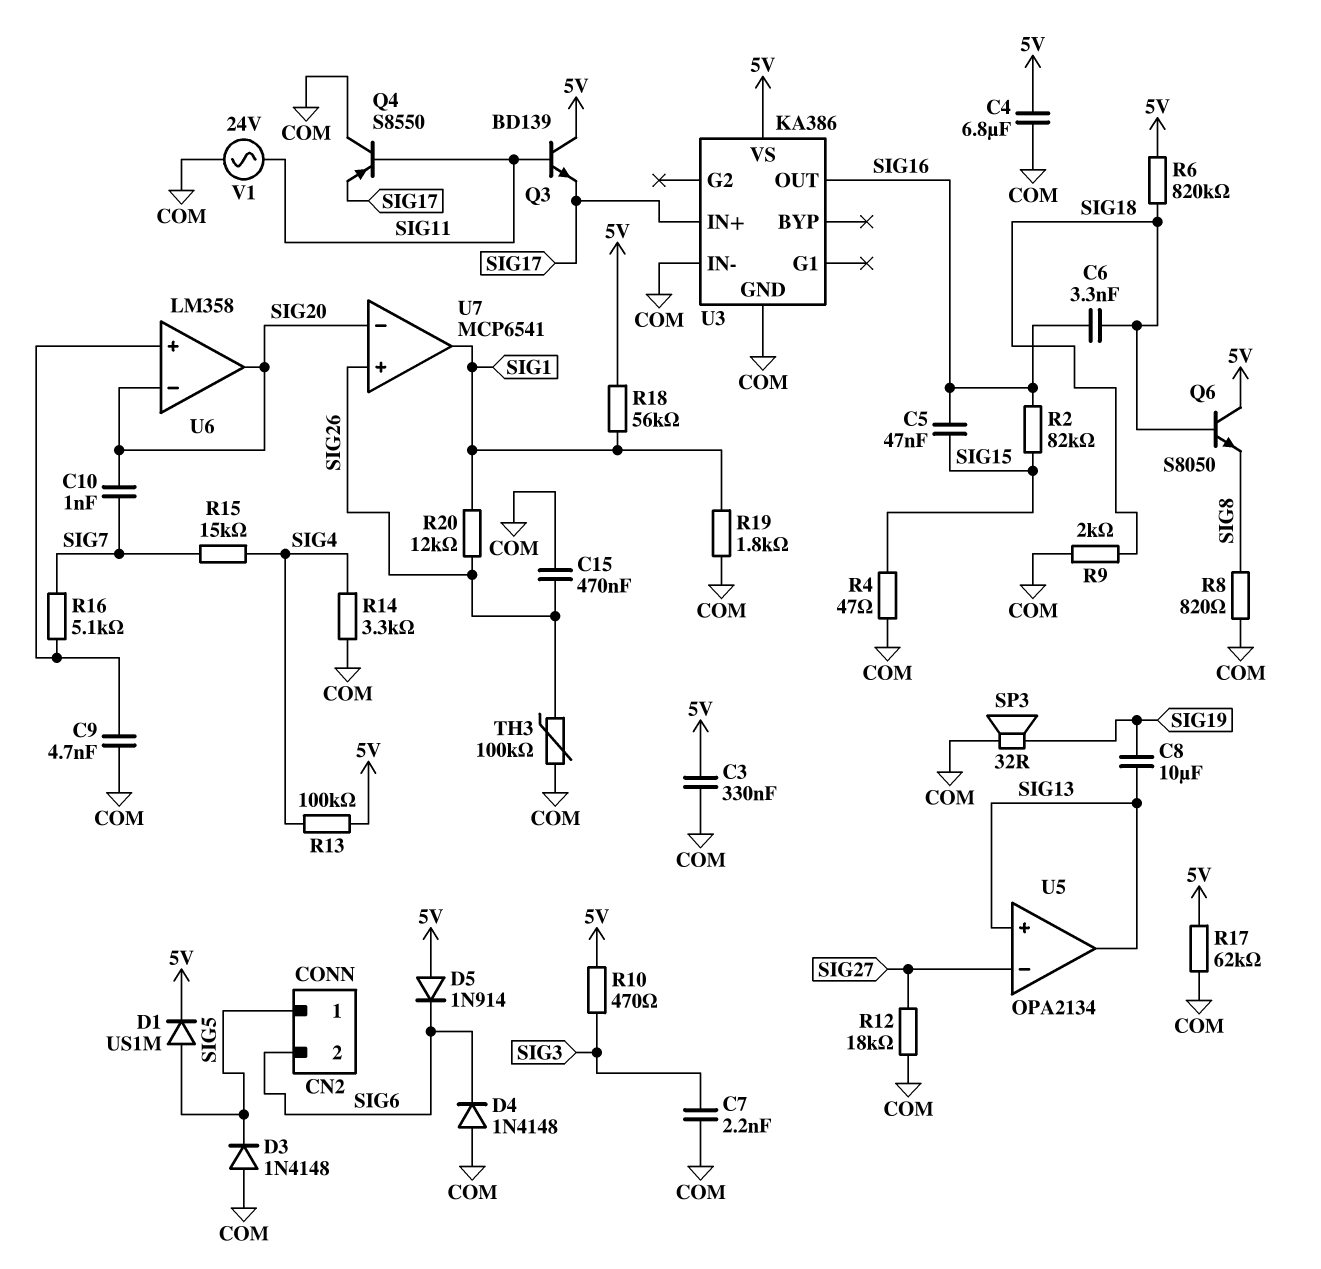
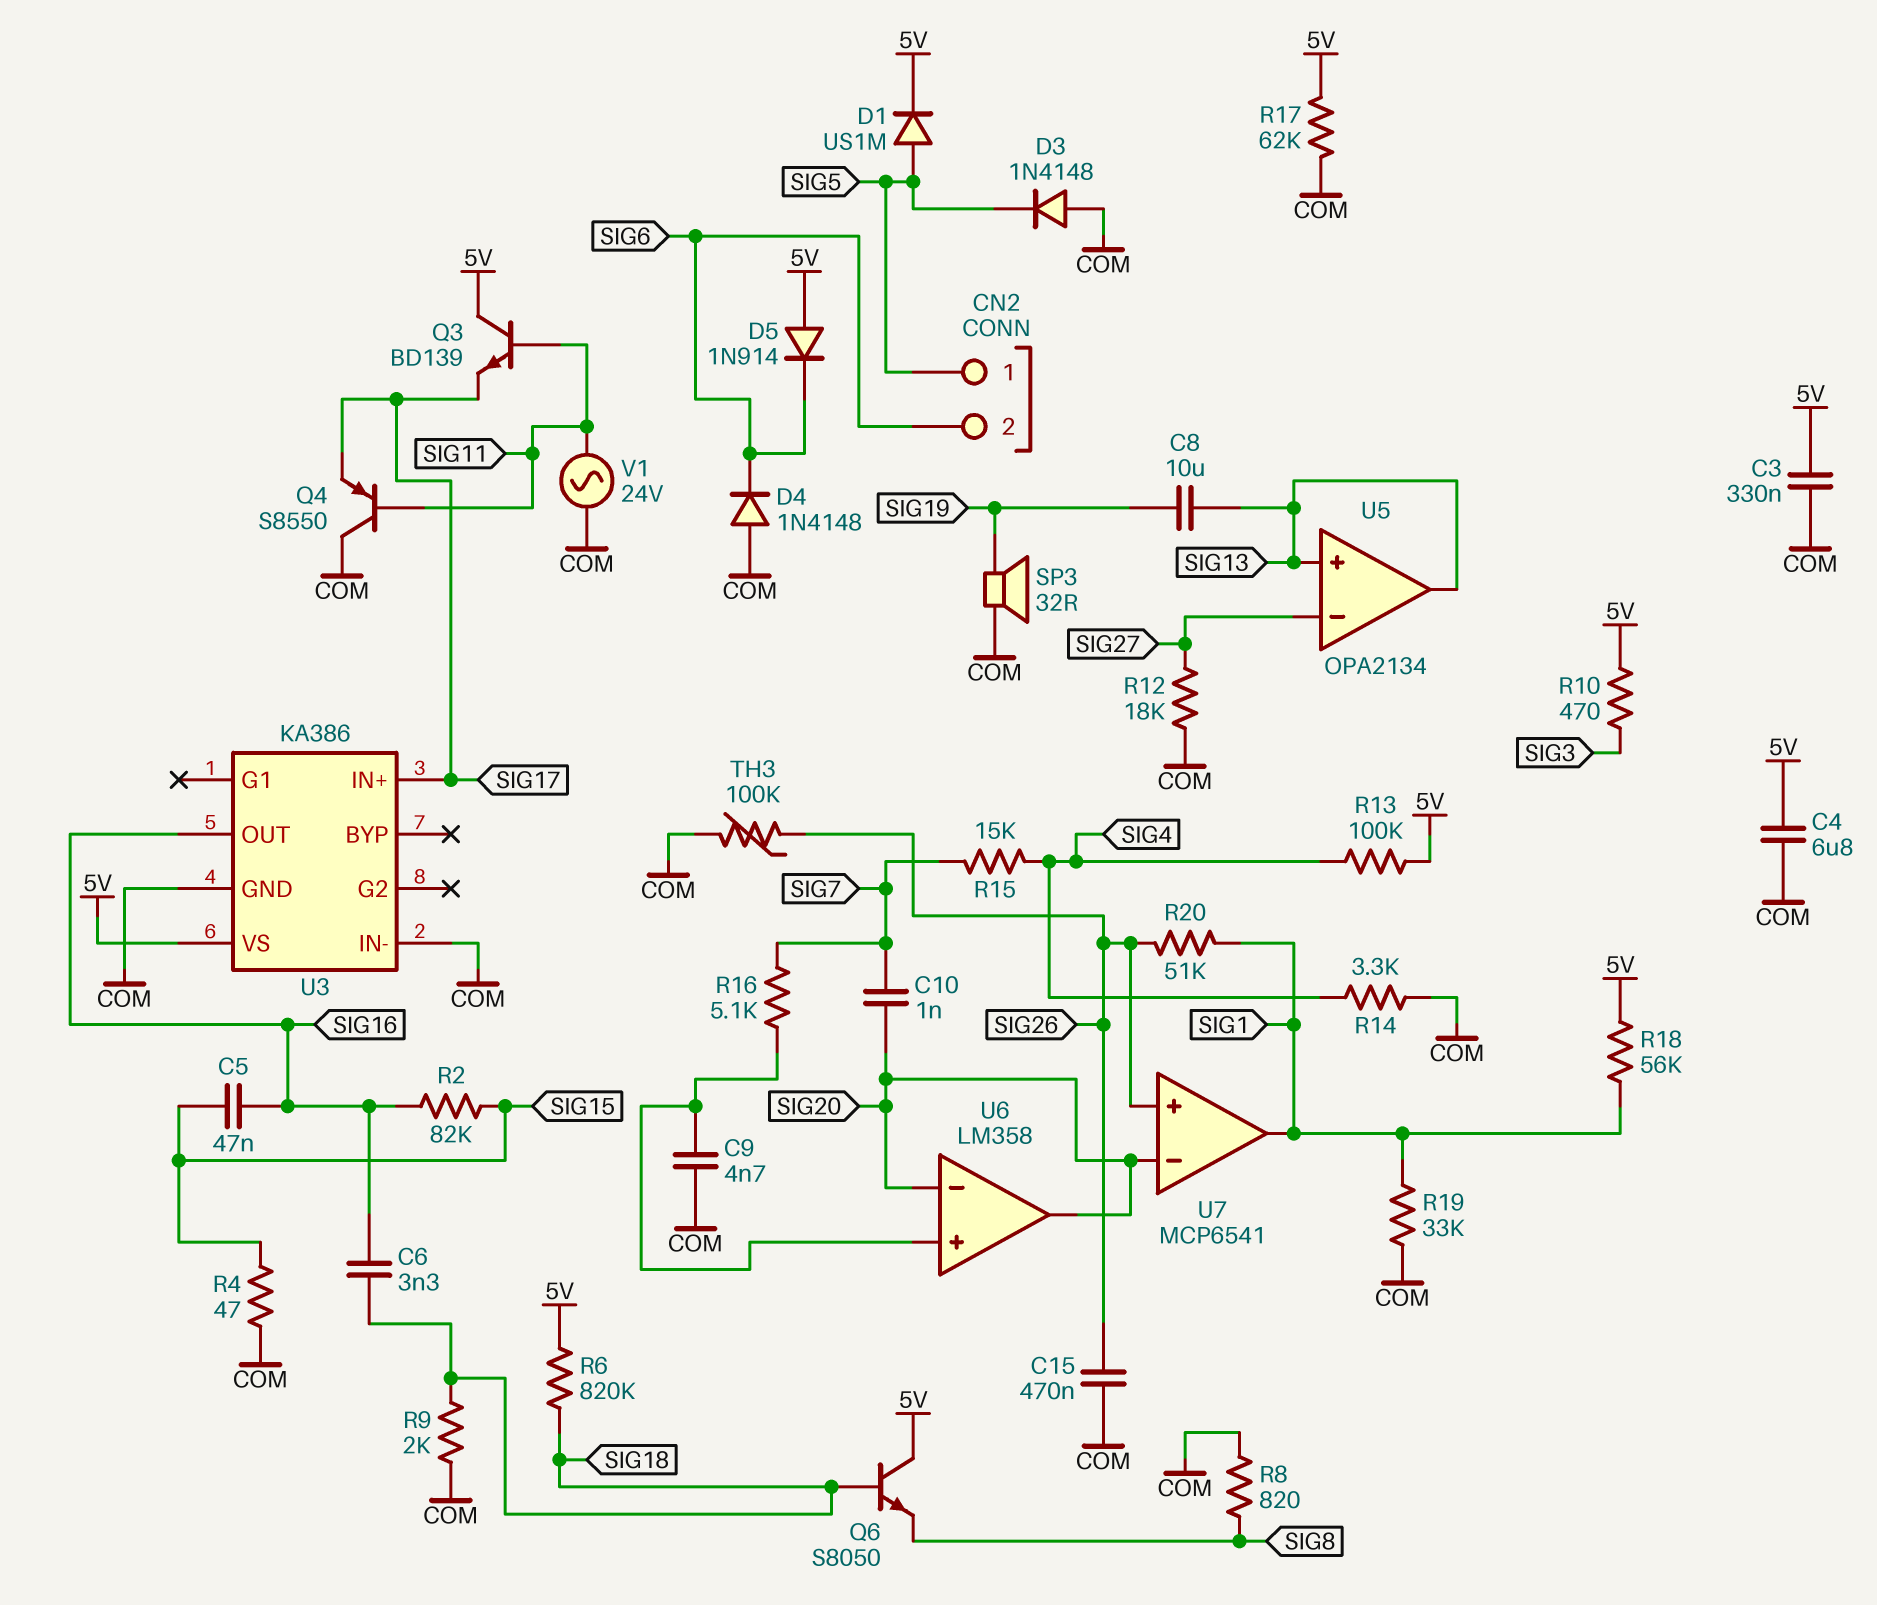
C7: 2.2nF (COM, SIG3) -> none
R19: 1.8k (COM, SIG1) -> 33k (COM, SIG1)
R20: 12k (SIG1, SIG26) -> 51k (SIG1, SIG26)

